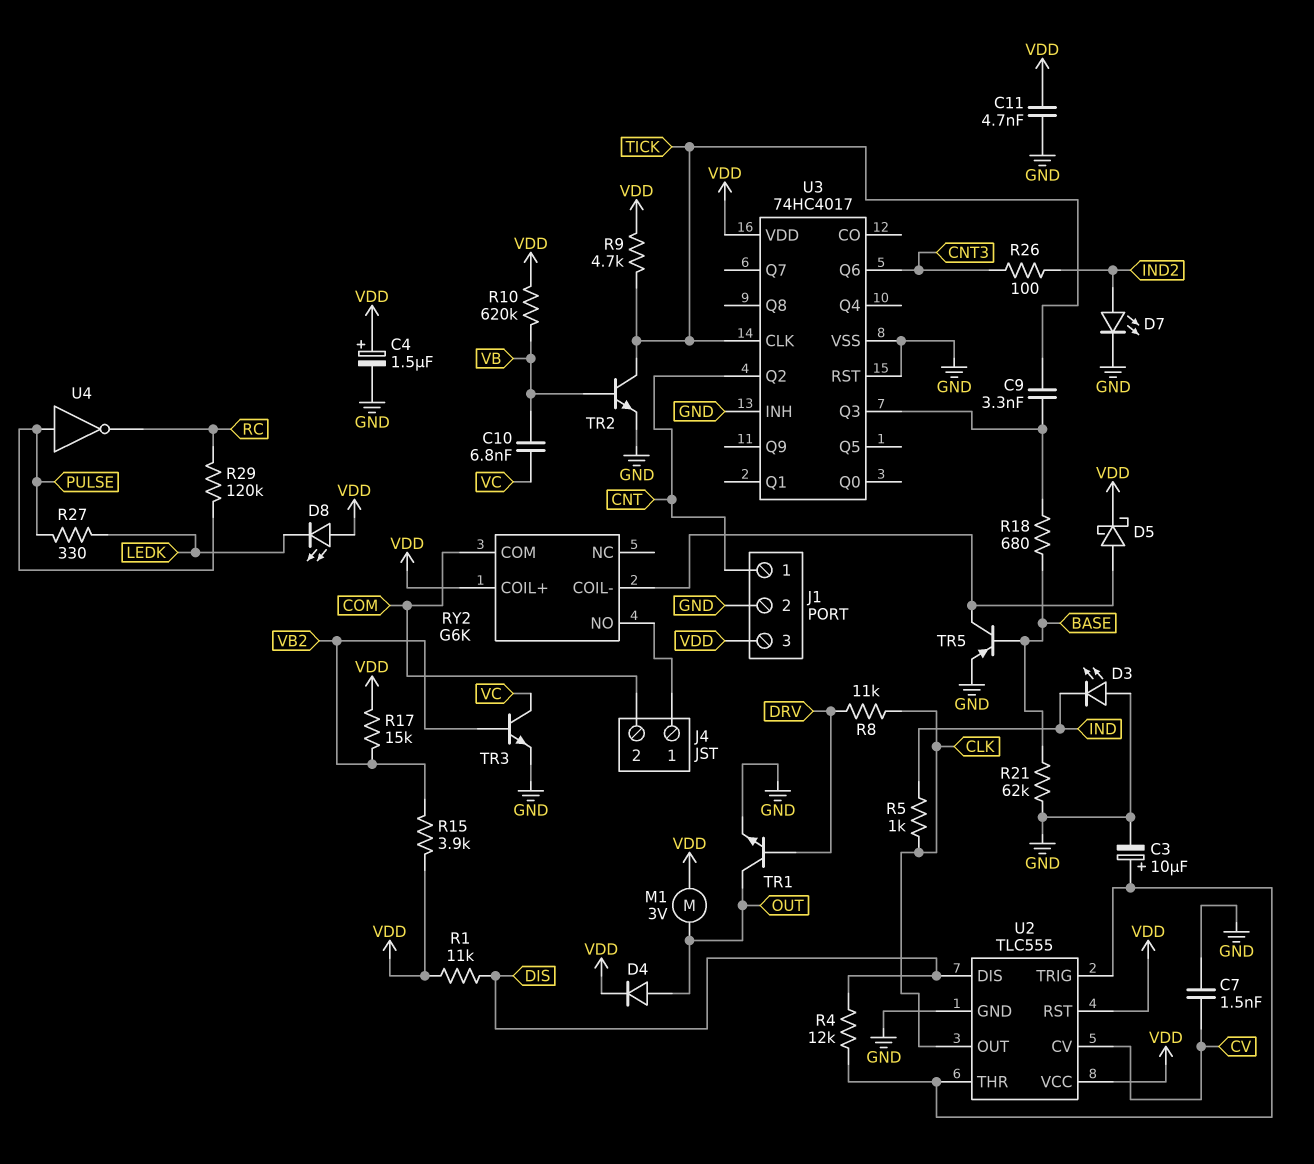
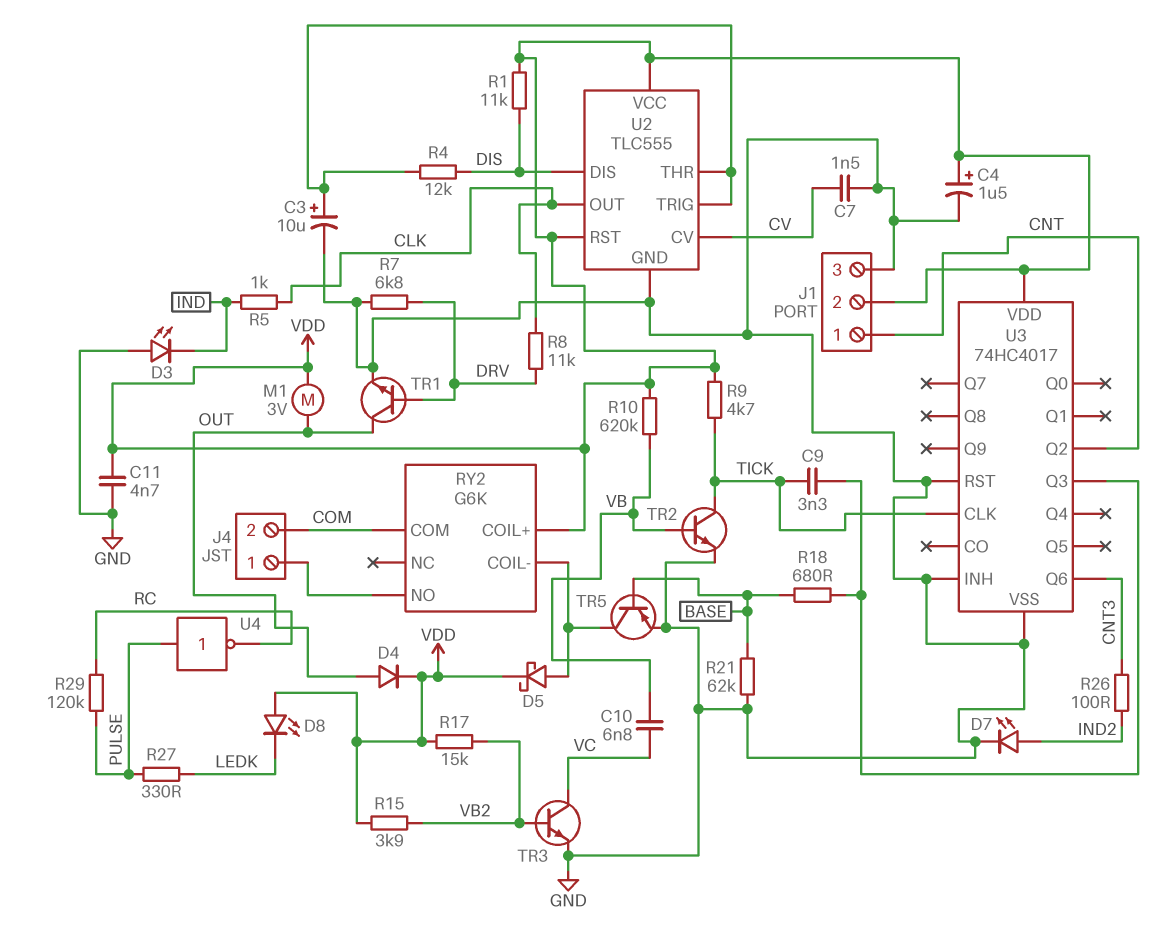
J1 pin 2: GND -> VDD
J1 pin 3: VDD -> GND
R7: none -> 6.8k (DRV, GND)

